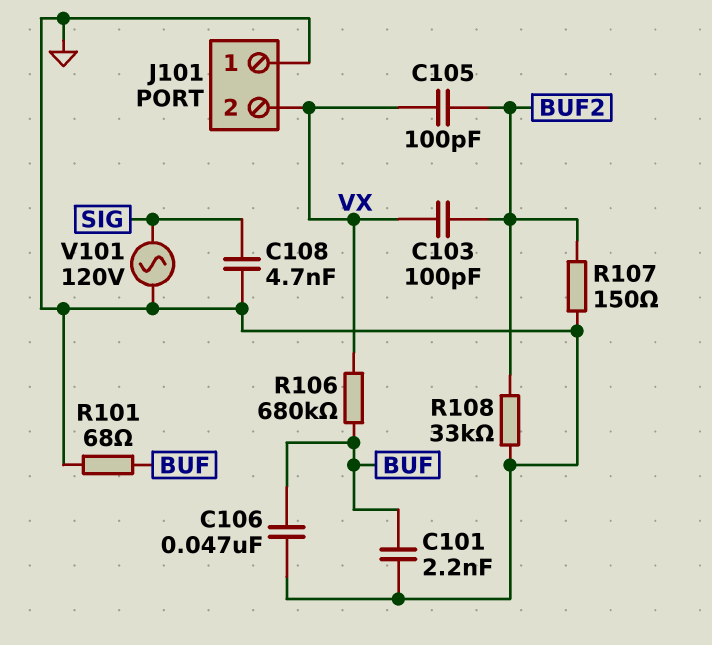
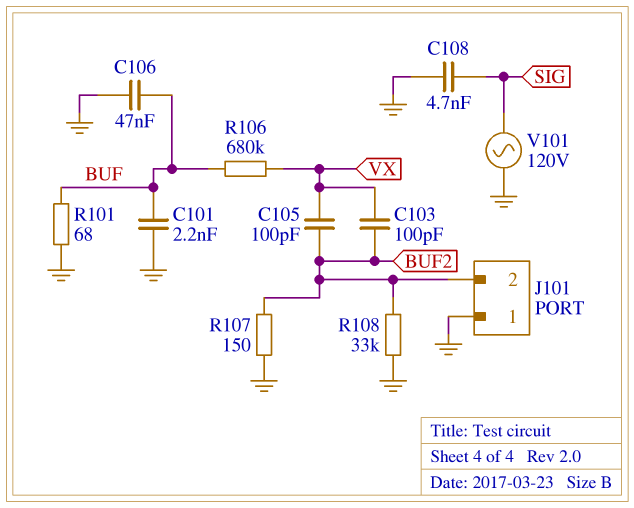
J101 pin 2: VX -> BUF2

